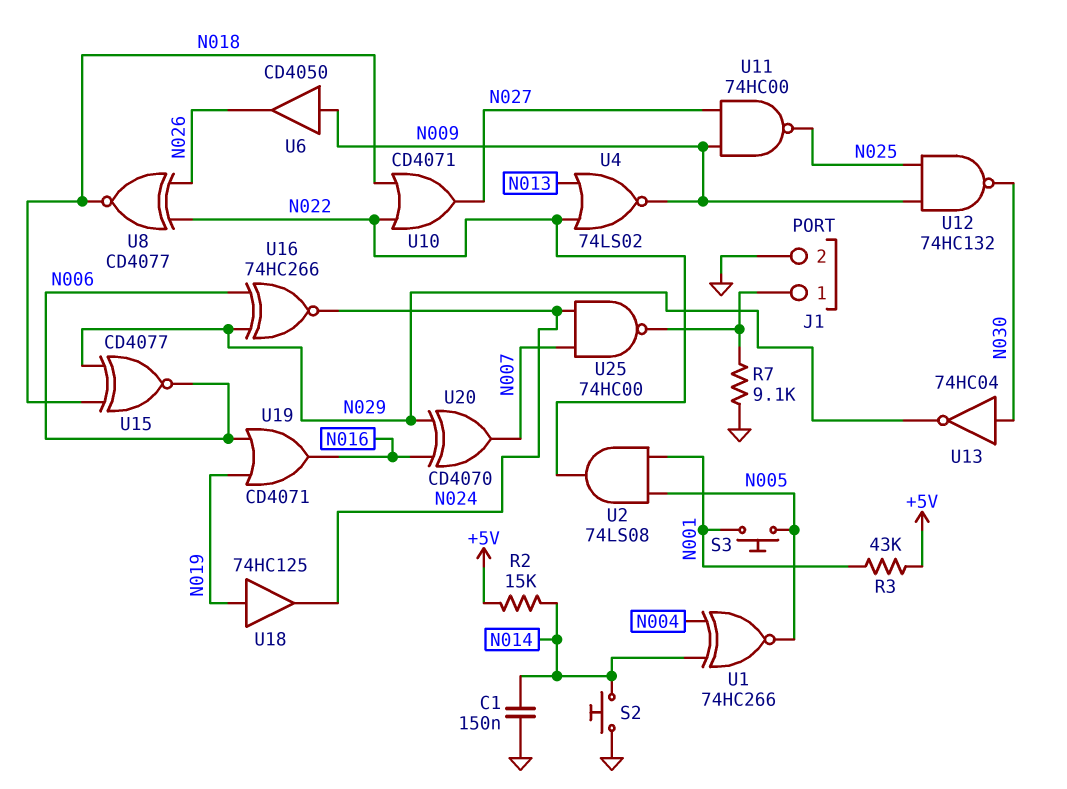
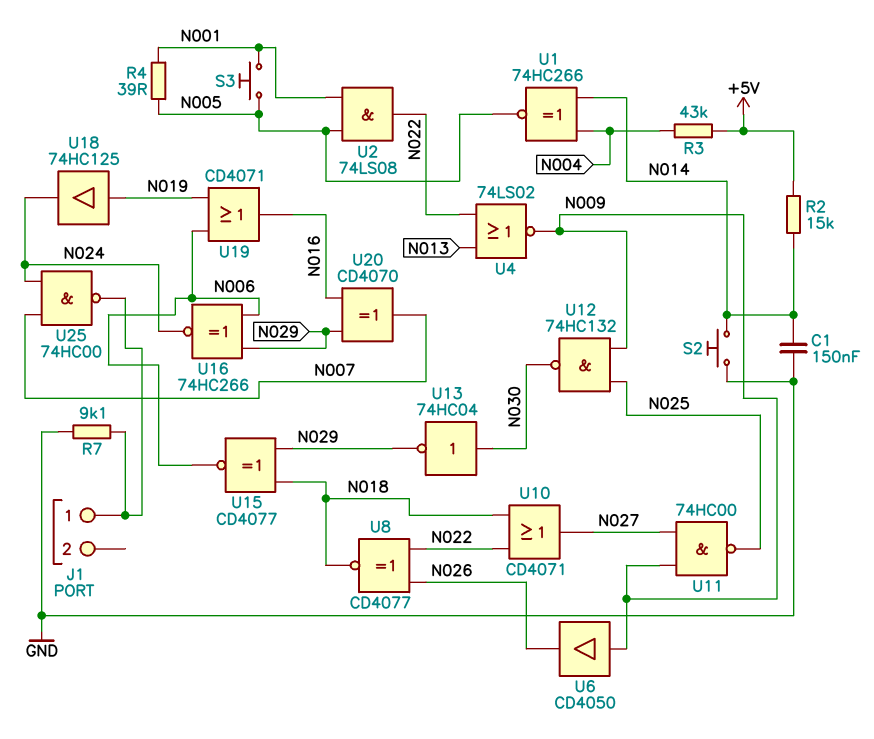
J1 pin 2: GND -> none
R3: 43k (+5V, N001) -> 43k (+5V, N004)
R4: none -> 39 (N001, N005)

